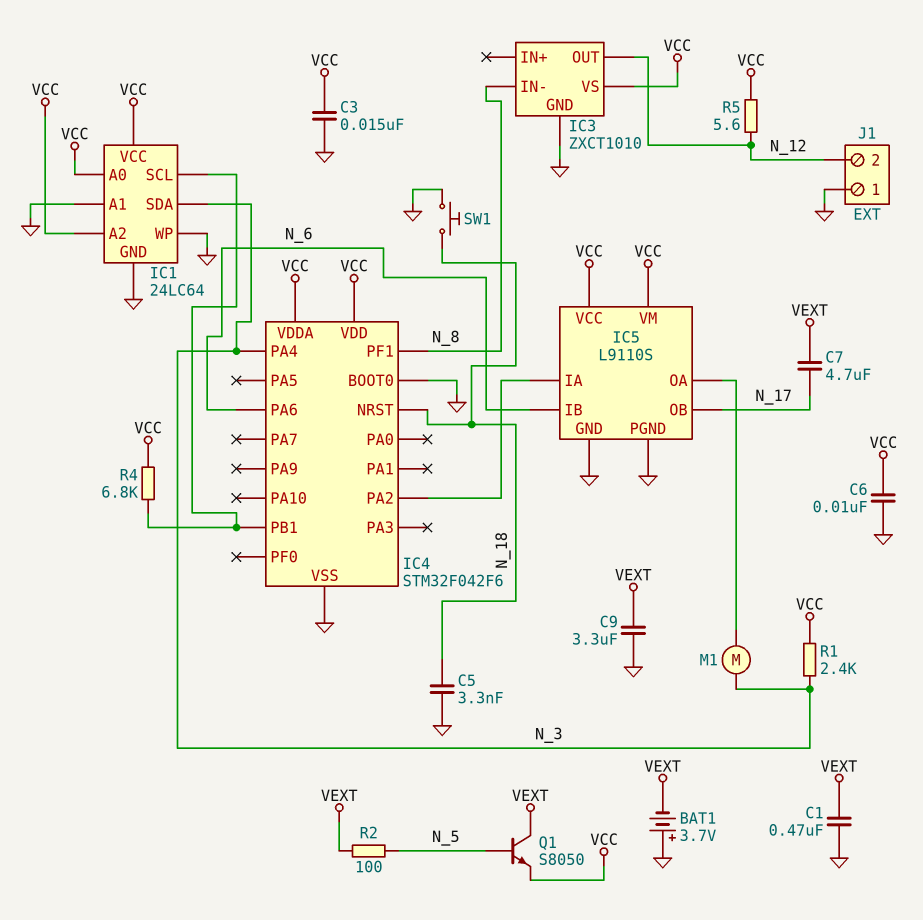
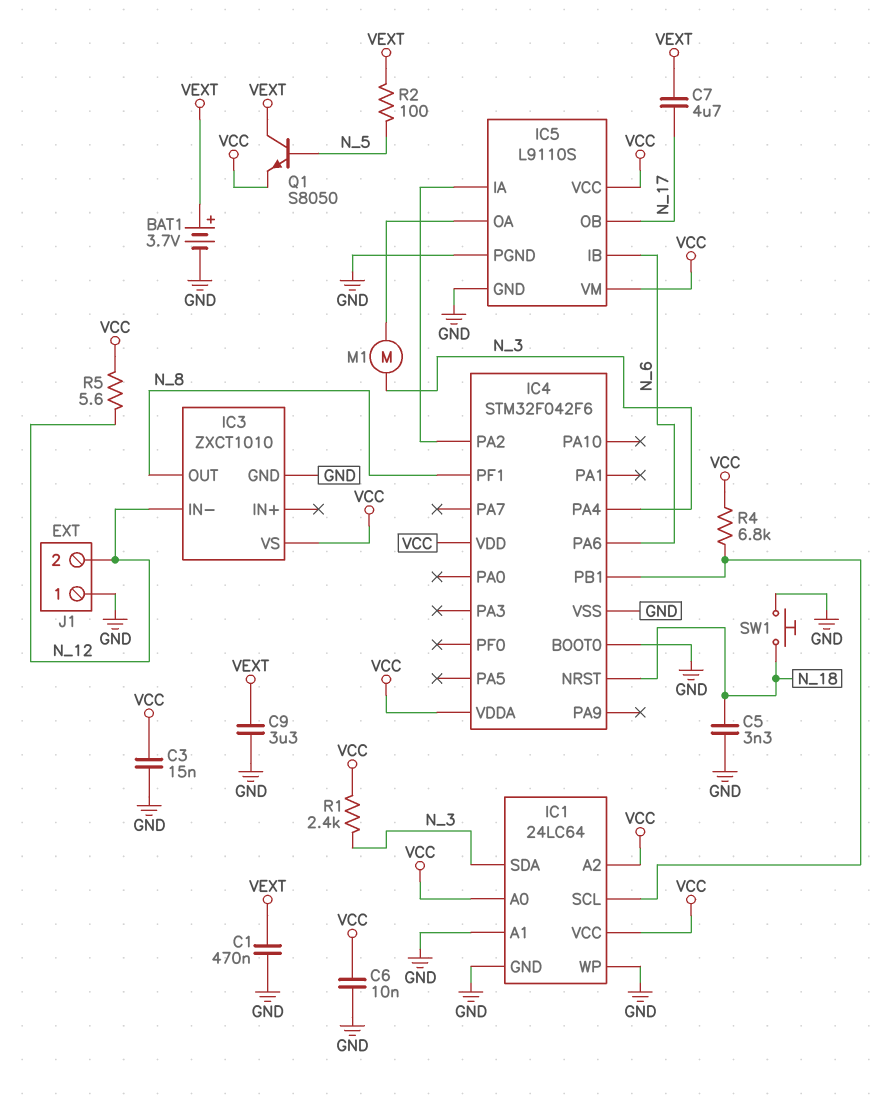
BAT1: 3.7V (plus GND, minus VEXT) -> 3.7V (plus VEXT, minus GND)
IC3 pin IN-: N_8 -> N_12
IC3 pin OUT: N_12 -> N_8

